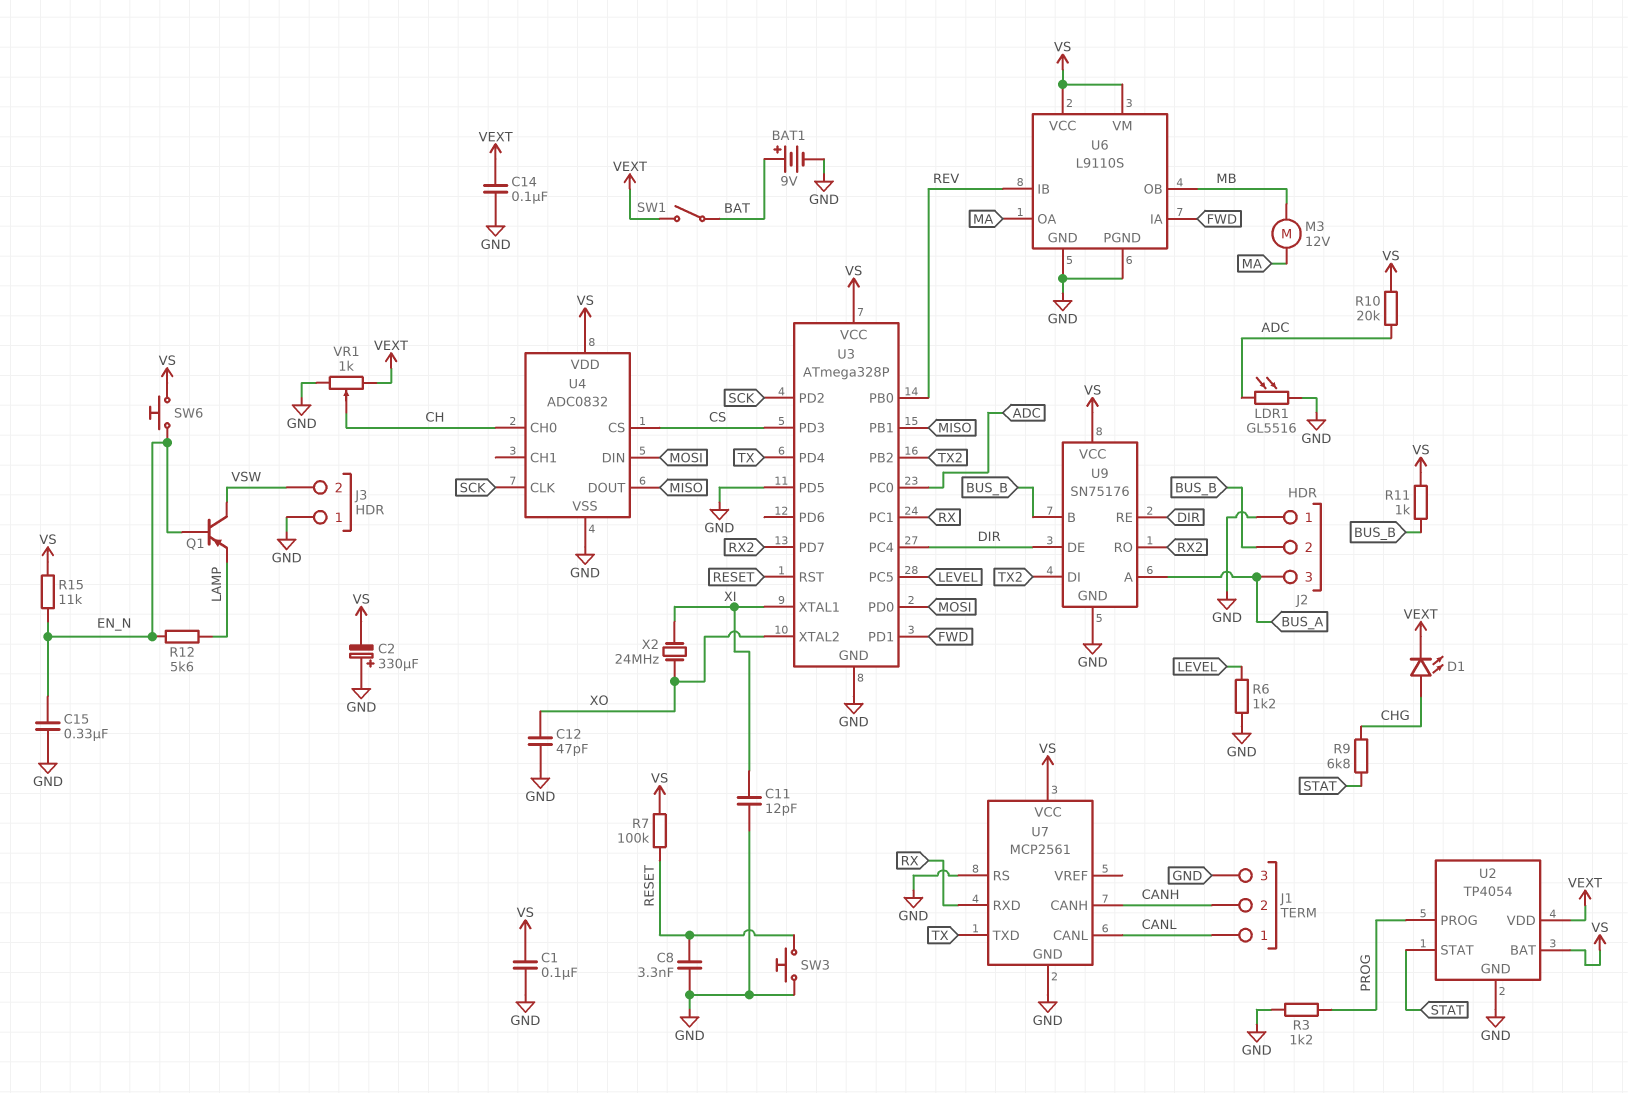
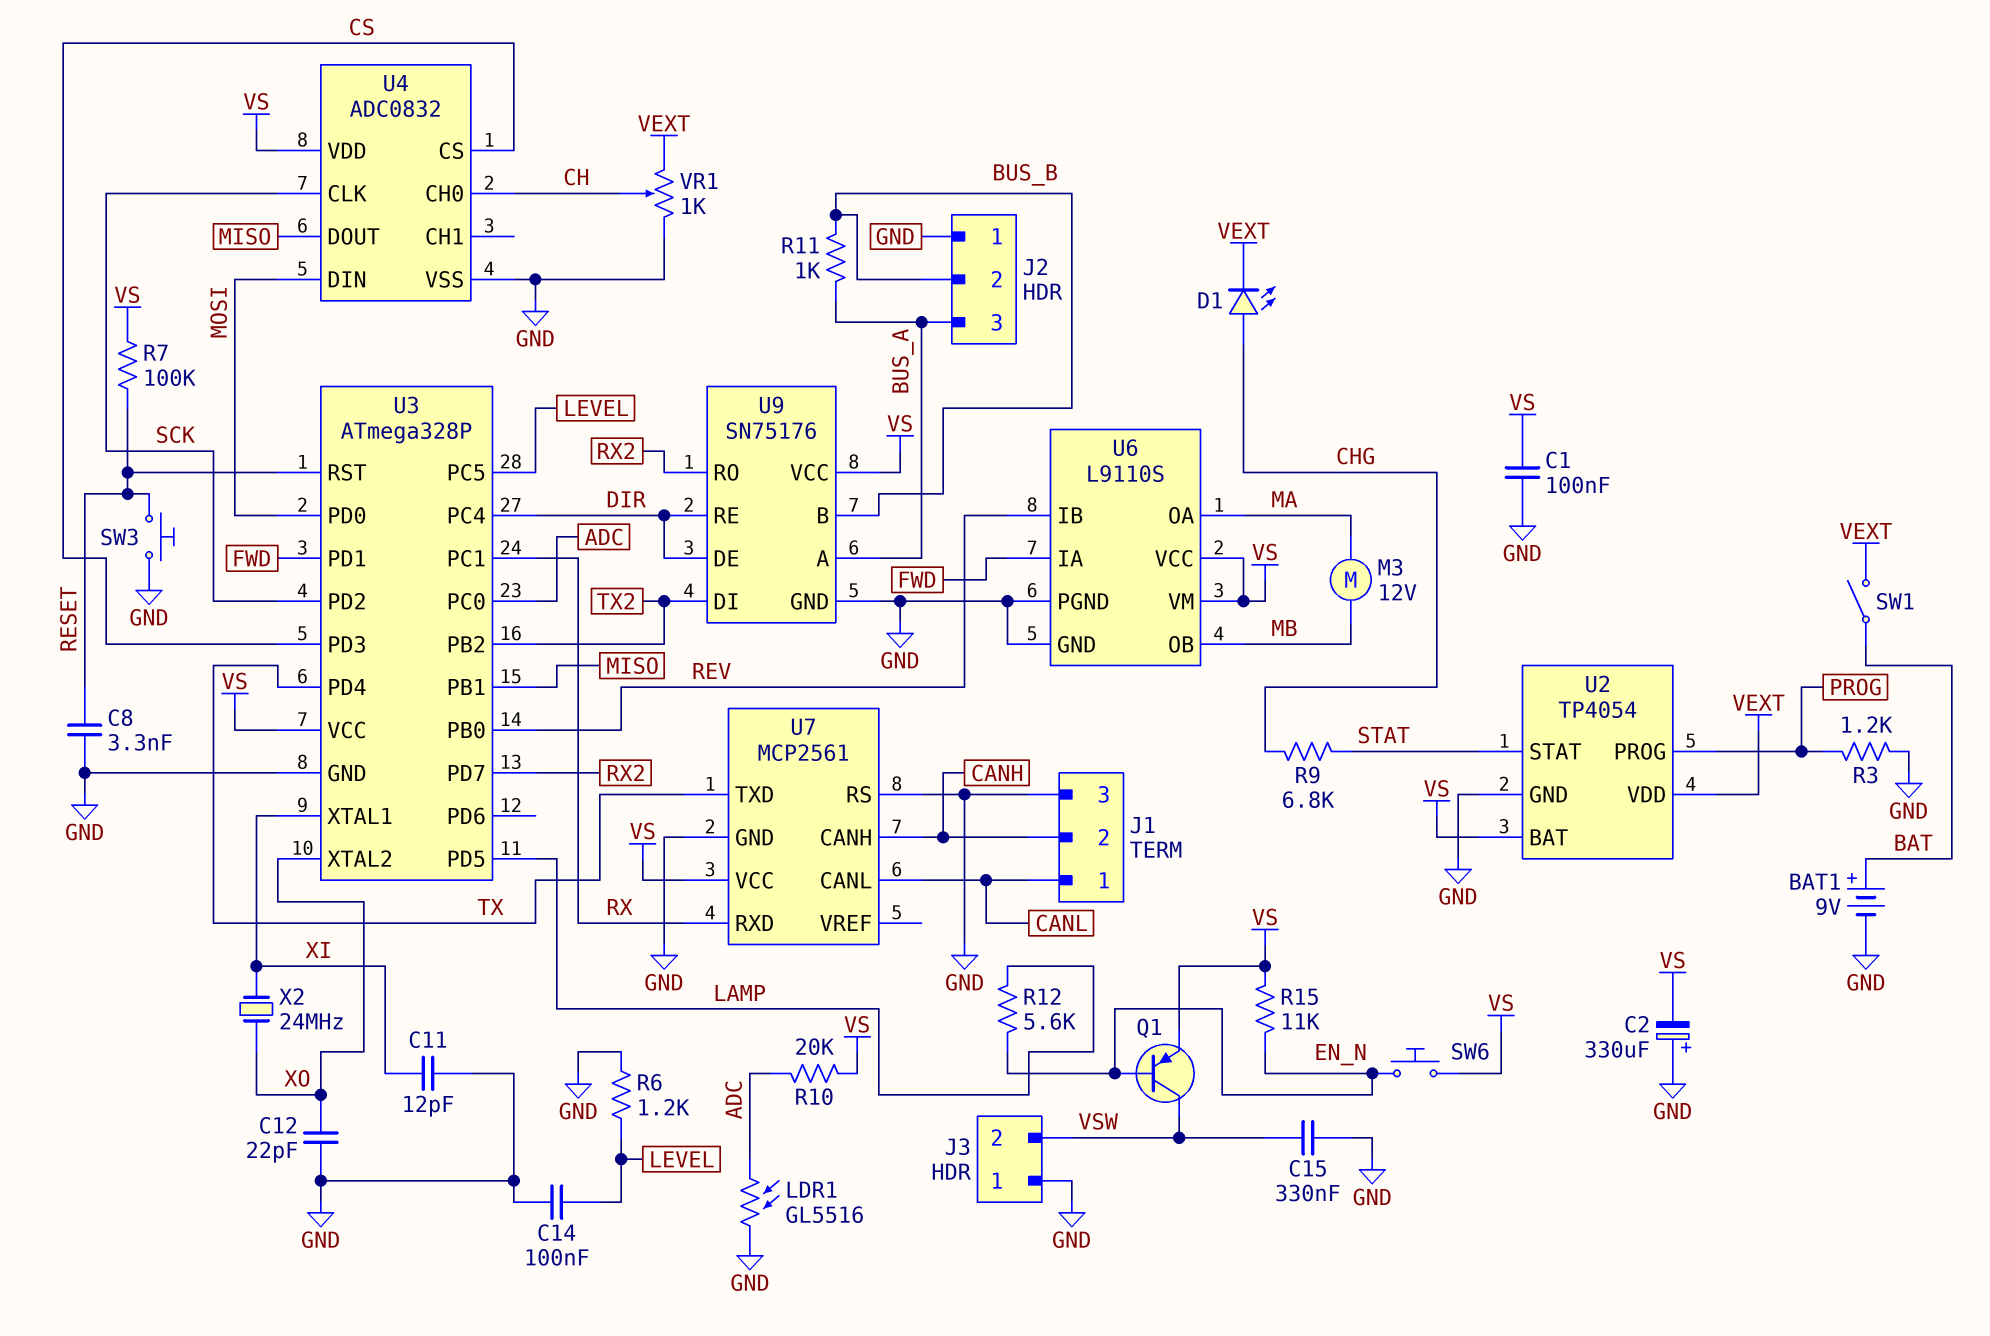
C12: 47pF (GND, XO) -> 22pF (GND, XO)
C14: 100nF (GND, VEXT) -> 100nF (GND, LEVEL)
C15: 330nF (EN_N, GND) -> 330nF (GND, VSW)
Q1: PNP (B EN_N, C VSW, E LAMP) -> PNP (B EN_N, C VSW, E VS)
R11: 1k (BUS_B, VS) -> 1k (BUS_A, BUS_B)
U3 pin PD5: GND -> LAMP

